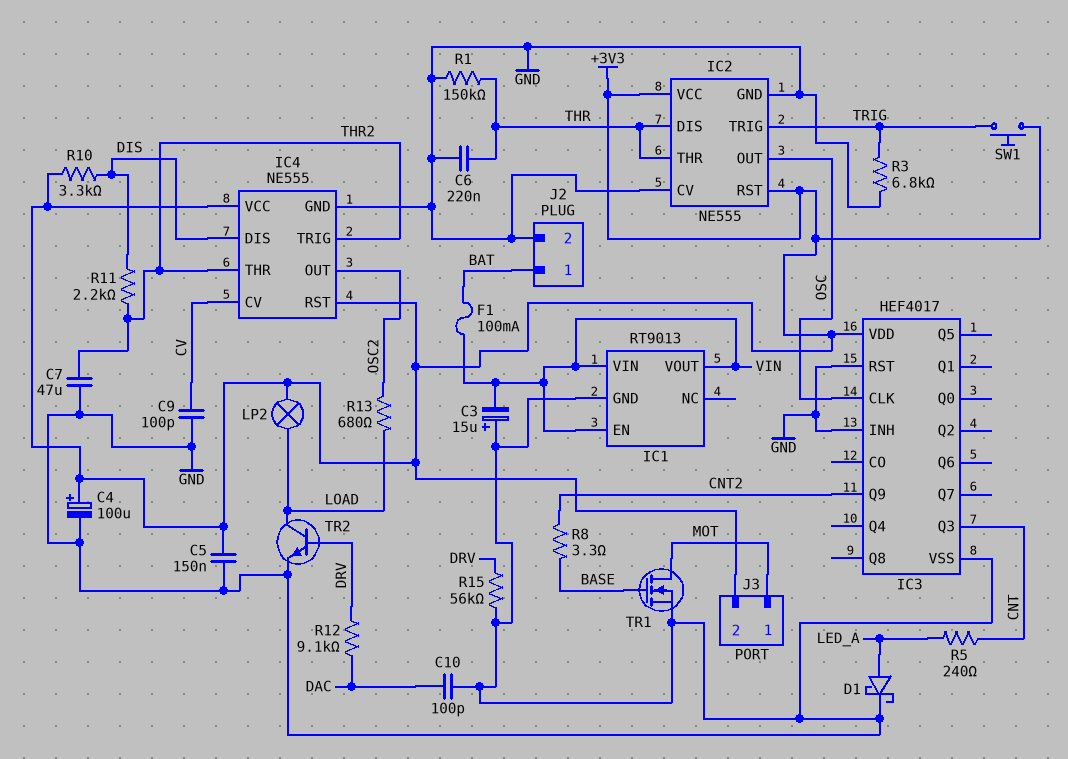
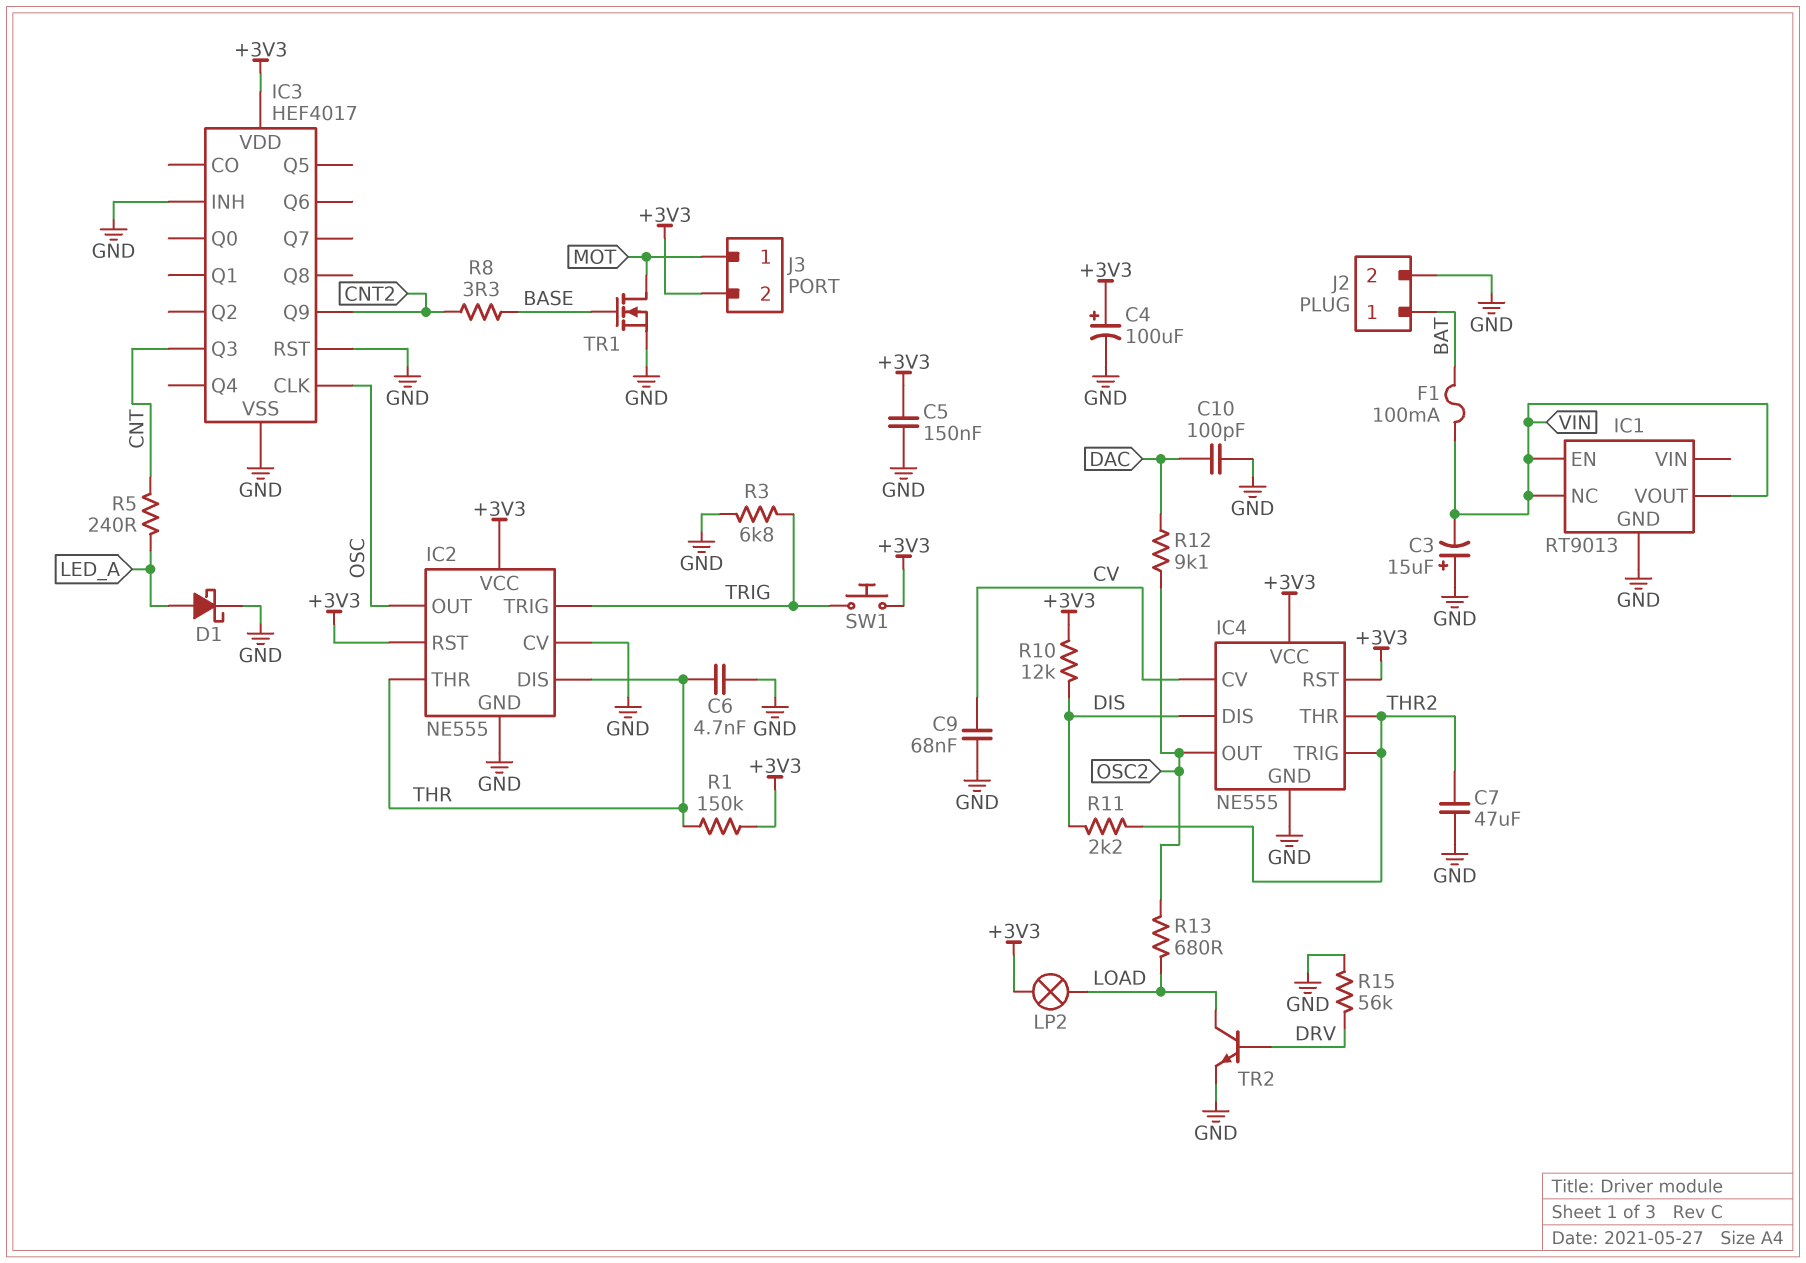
C6: 220nF (GND, THR) -> 4.7nF (GND, THR)
C9: 100pF (CV, GND) -> 68nF (CV, GND)
IC1 pin NC: none -> VIN
IC1 pin VIN: VIN -> none
R1: 150k (GND, THR) -> 150k (+3V3, THR)
R10: 3.3k (+3V3, DIS) -> 12k (+3V3, DIS)
R12: 9.1k (DAC, DRV) -> 9.1k (DAC, OSC2)

